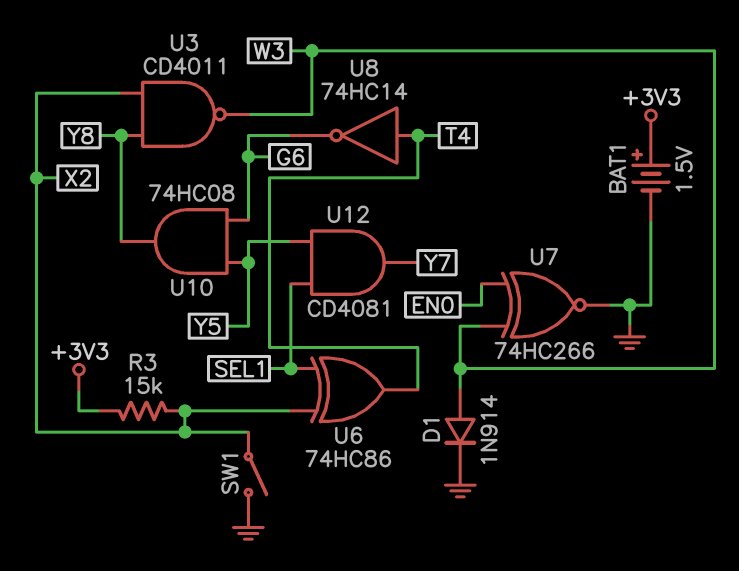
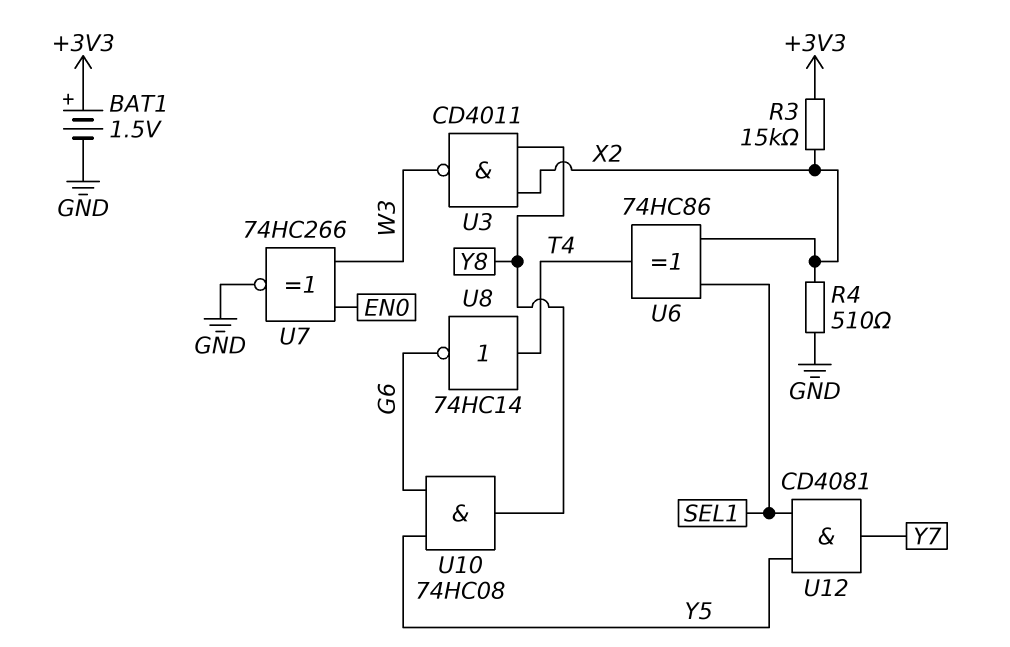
D1: diode 1N914 (A W3, K GND) -> none
R4: none -> 510 (GND, X2)
SW1: switch (GND, X2) -> none

